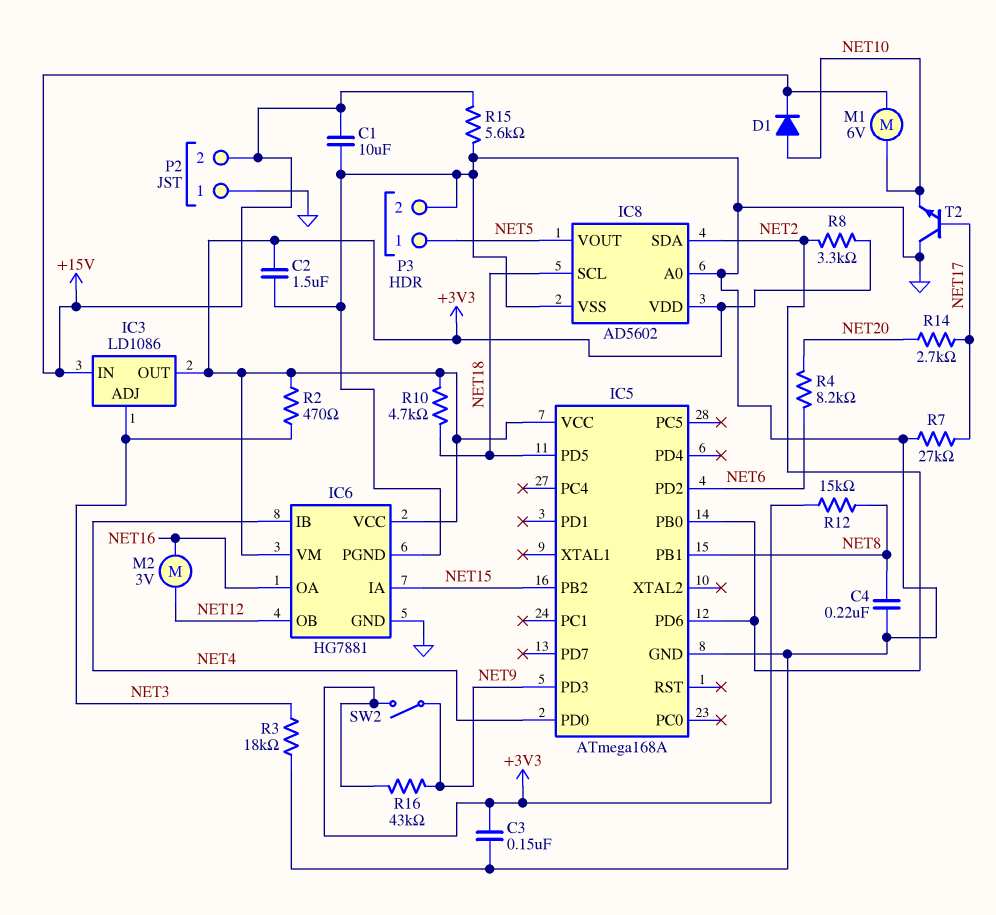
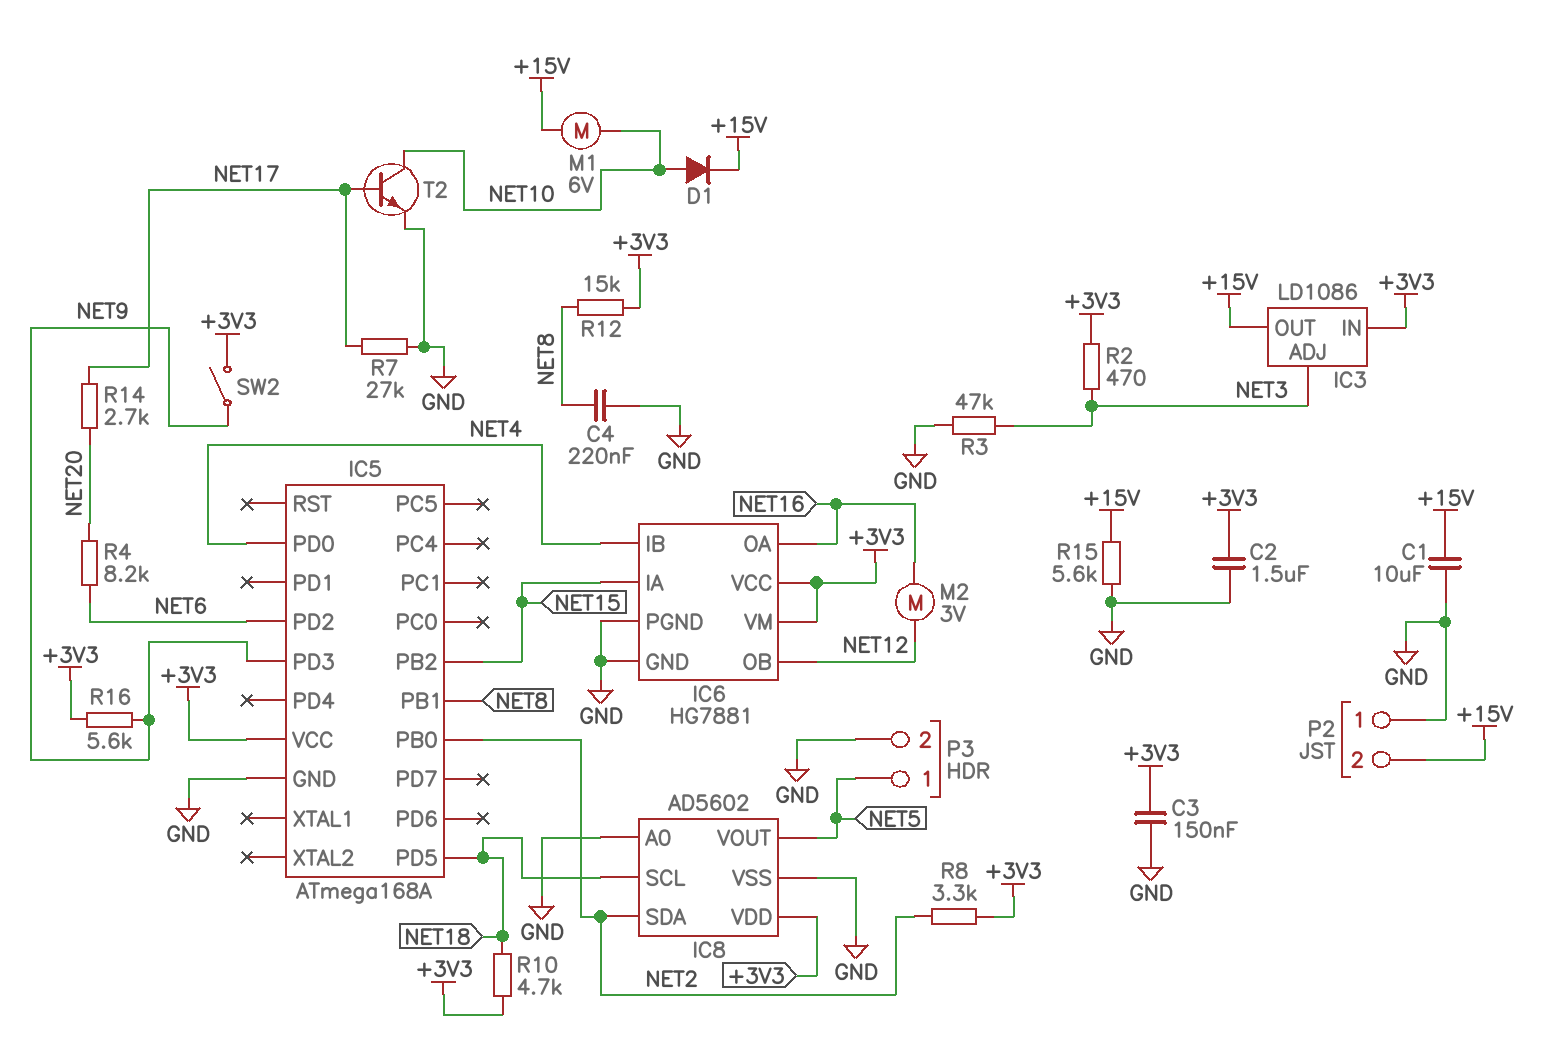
IC3 pin IN: +15V -> +3V3
IC3 pin OUT: +3V3 -> +15V
IC5 pin PD6: NET2 -> none
R3: 18k (GND, NET3) -> 47k (GND, NET3)
R16: 43k (+3V3, NET9) -> 5.6k (+3V3, NET9)
T2: NPN (B NET17, C GND, E NET10) -> NPN (B NET17, C NET10, E GND)

